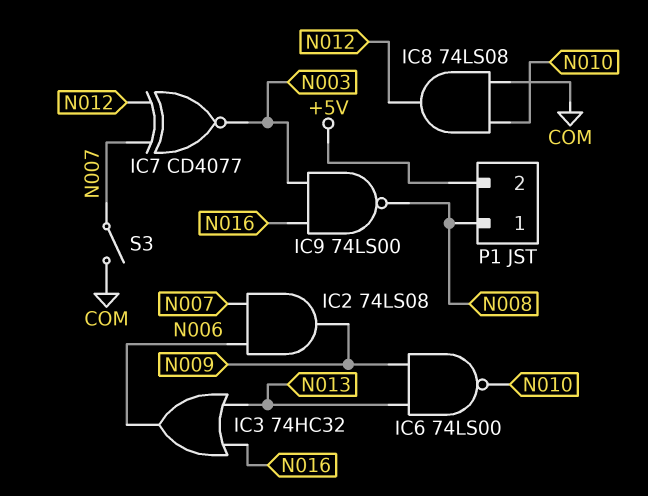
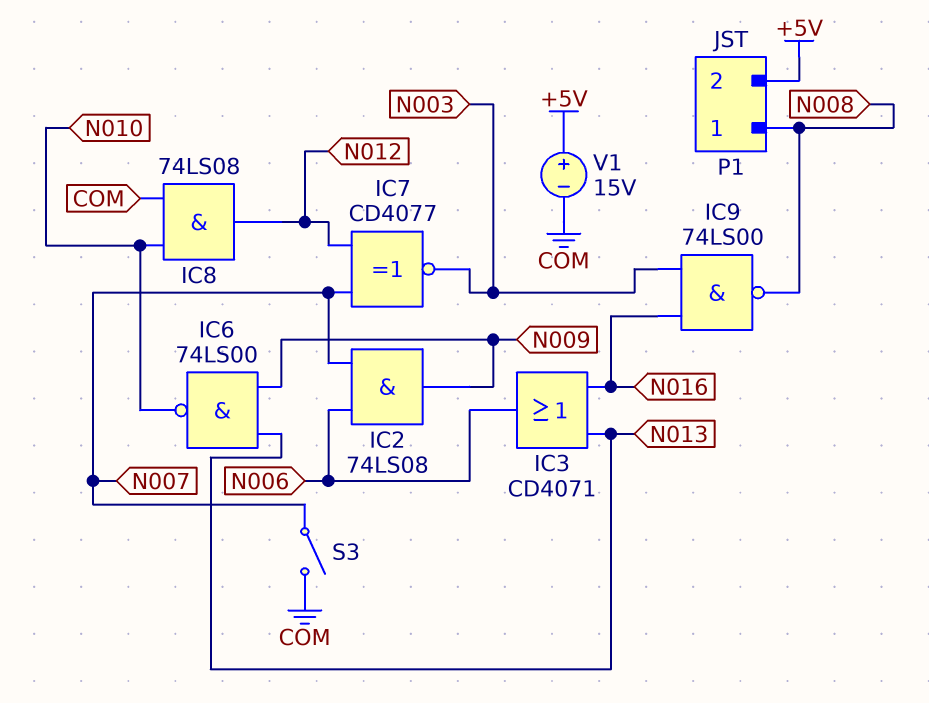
IC3: OR 74HC32 (in N013, in N016, out N006) -> OR CD4071 (in N013, in N016, out N006)
V1: none -> 15V (plus +5V, minus COM)

